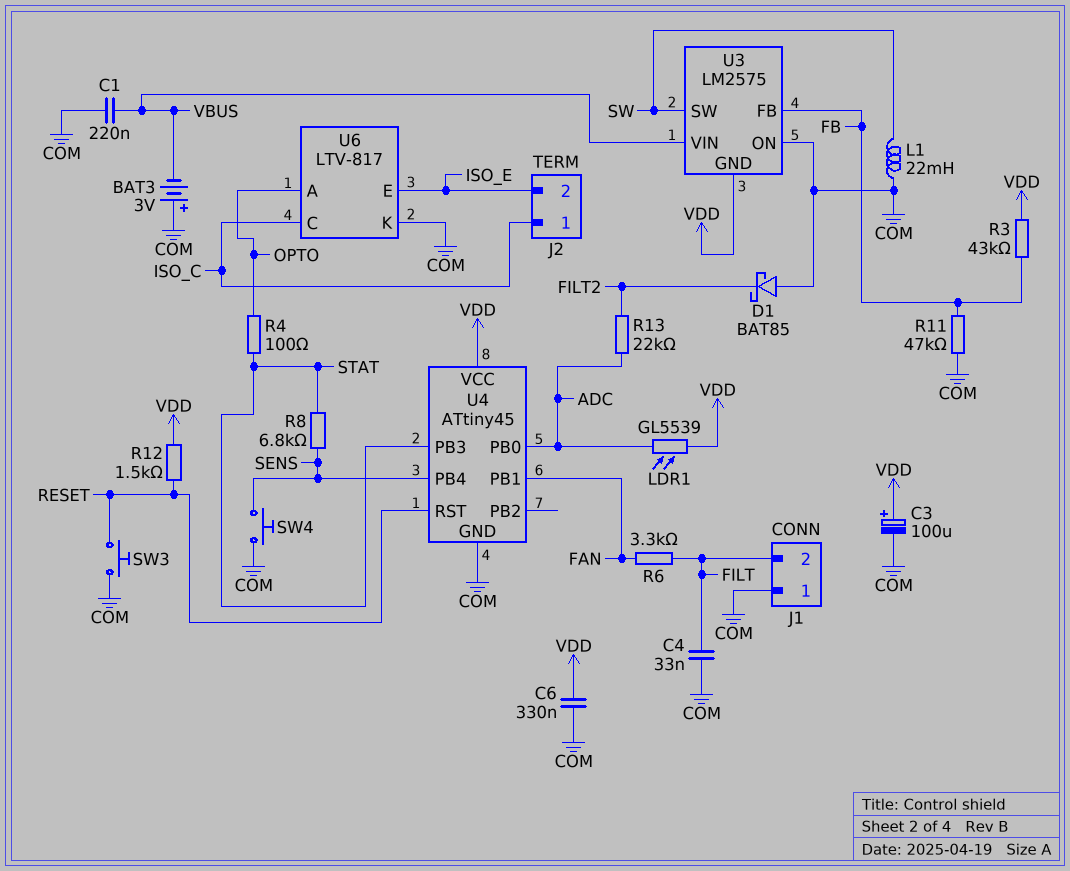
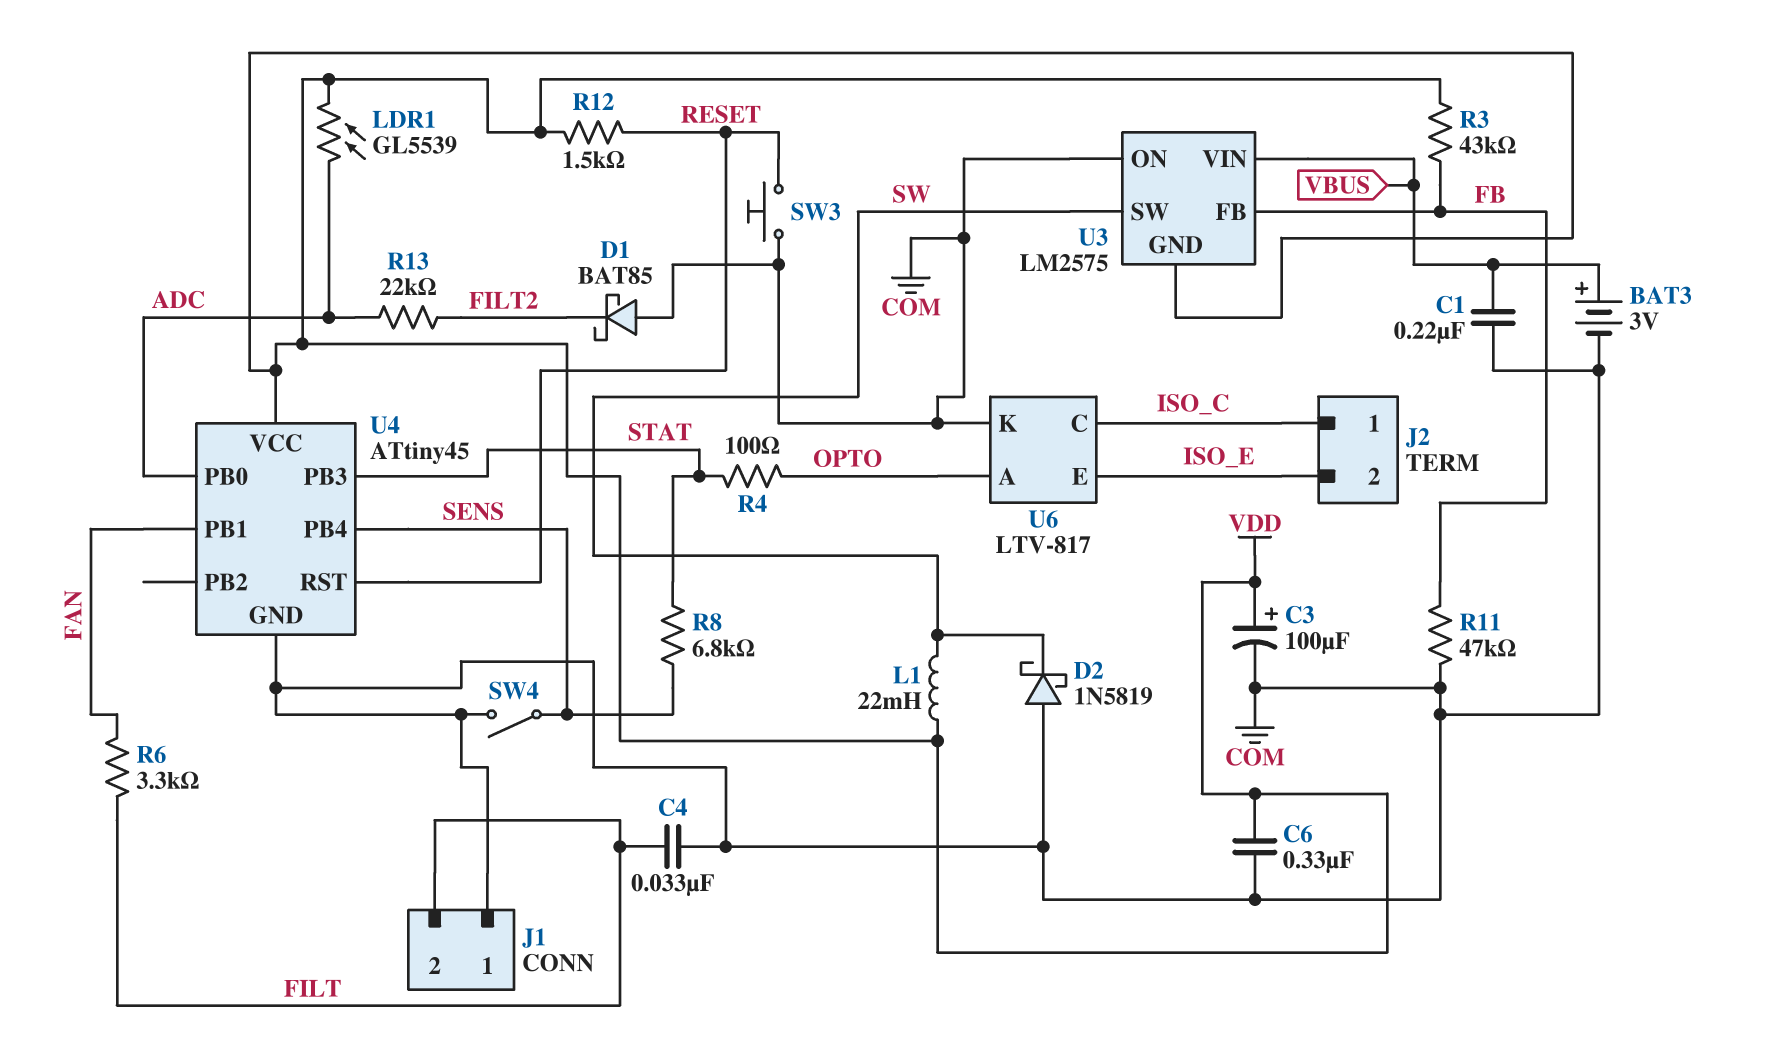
BAT3: 3V (plus COM, minus VBUS) -> 3V (plus VBUS, minus COM)
D2: none -> schottky 1N5819 (A COM, K SW)
L1: 22mH (COM, SW) -> 22mH (SW, VDD)
SW4: button (COM, SENS) -> switch (COM, SENS)

